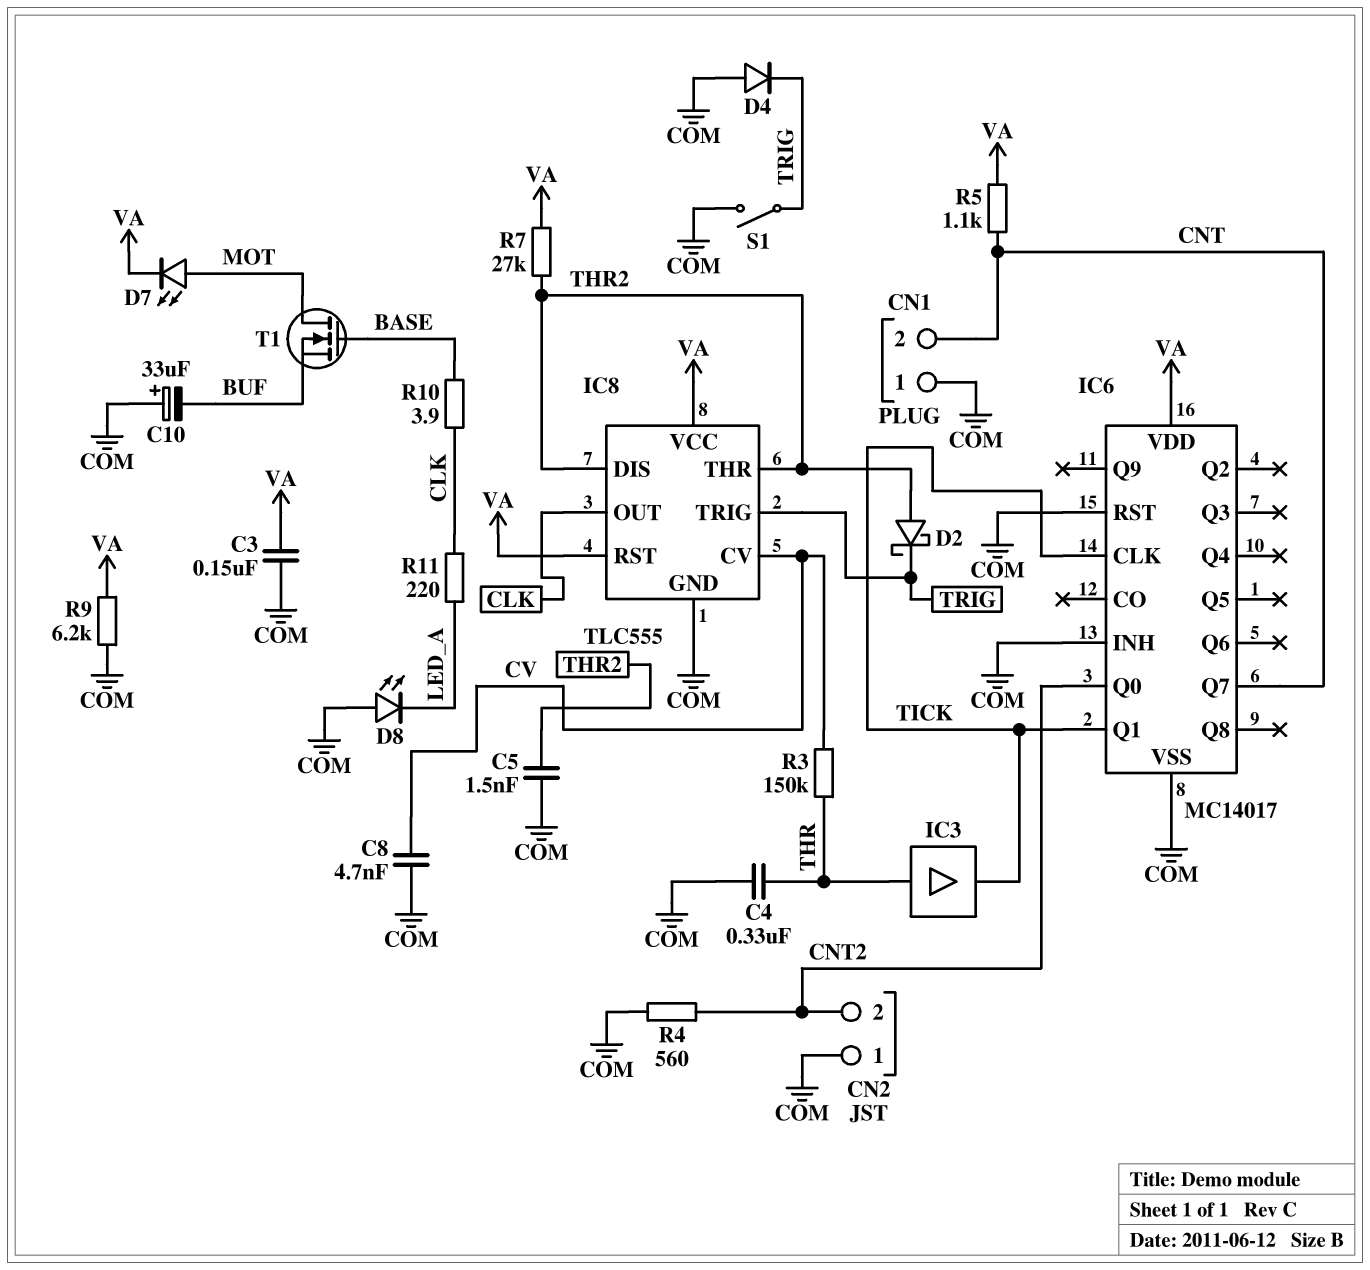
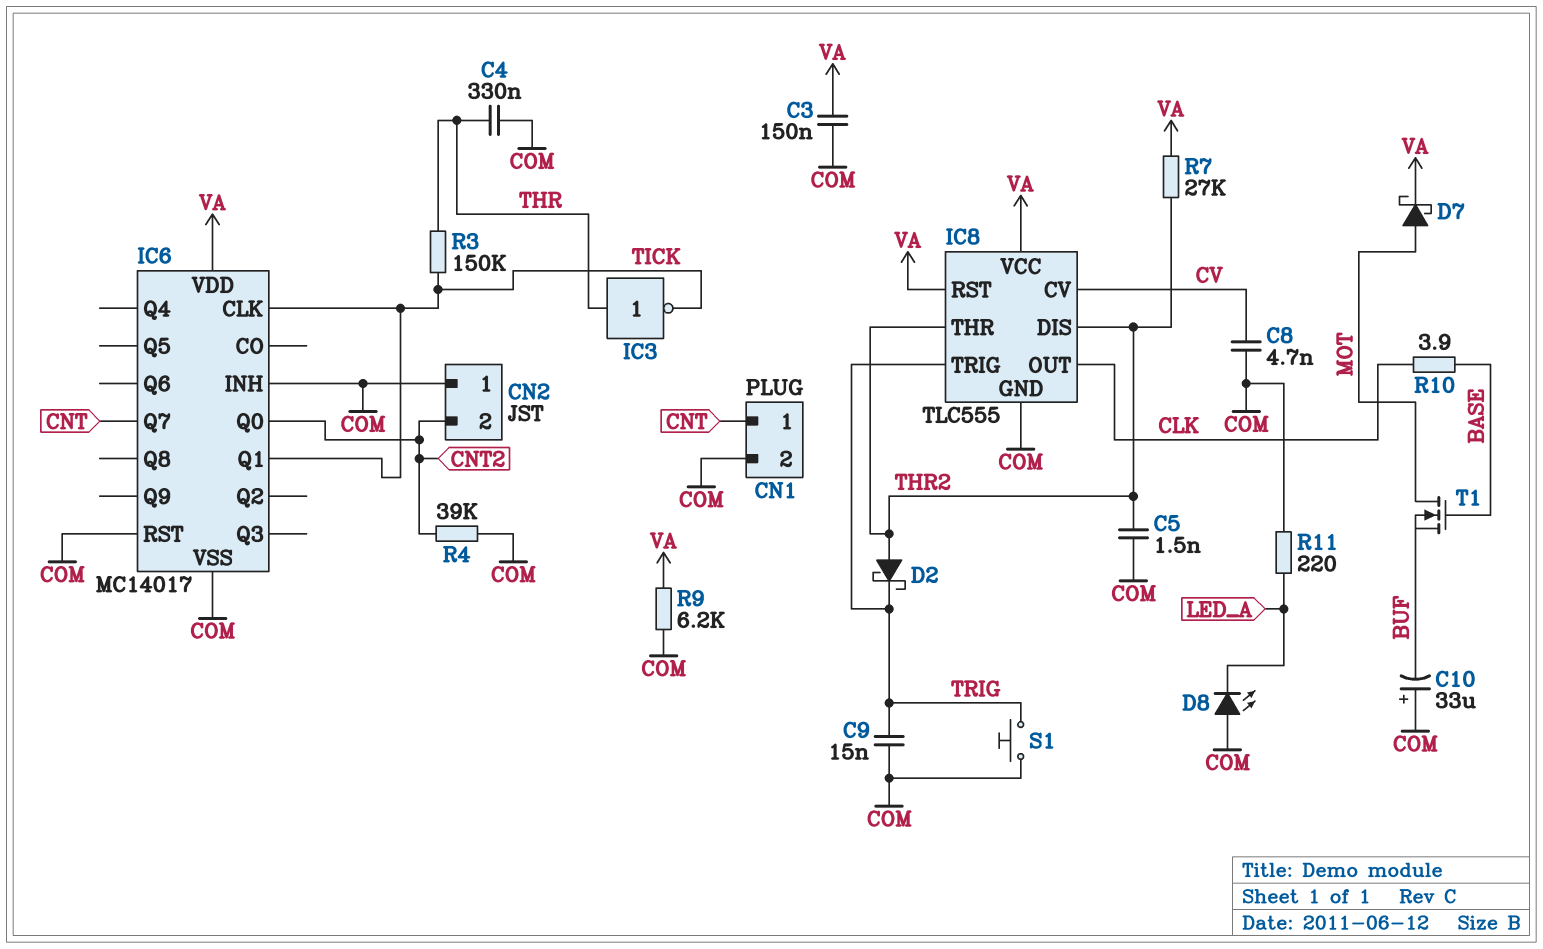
C9: none -> 15nF (COM, TRIG)
CN1 pin 1: COM -> CNT
CN1 pin 2: CNT -> COM
D4: diode (A COM, K TRIG) -> none
D7: LED (A MOT, K VA) -> schottky (A MOT, K VA)
IC3: buffer (in THR, out TICK) -> NOT (in THR, out TICK)
R3: 150k (CV, THR) -> 150k (THR, TICK)
R4: 560 (CNT2, COM) -> 39k (CNT2, COM)
R5: 1.1k (CNT, VA) -> none
R11: 220 (CLK, LED_A) -> 220 (COM, LED_A)
S1: switch (COM, TRIG) -> button (COM, TRIG)

